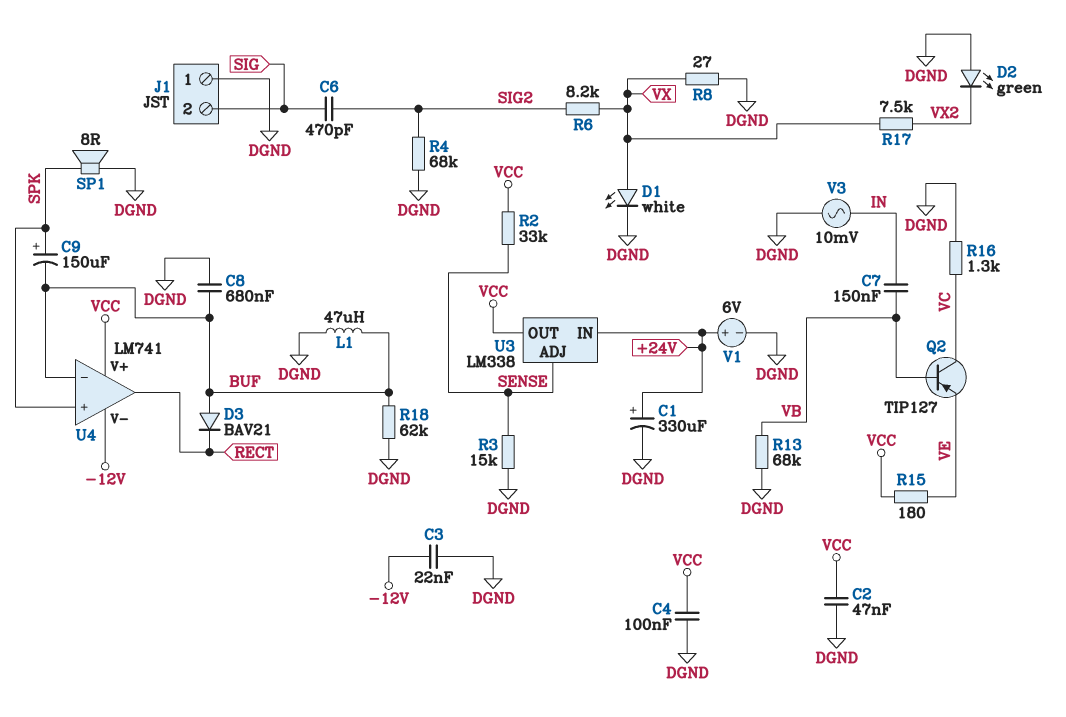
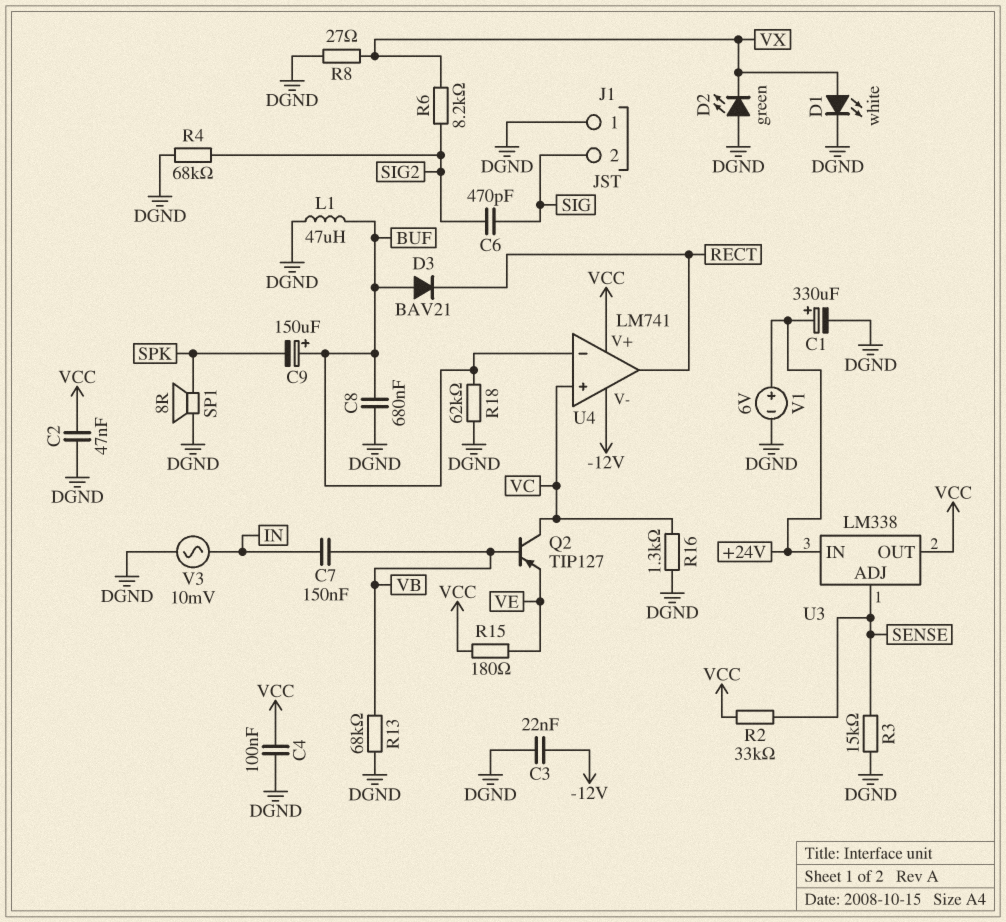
C9: 150uF (plus SPK, minus BUF) -> 150uF (plus BUF, minus SPK)
D2: LED green (A DGND, K VX2) -> LED green (A DGND, K VX)
R17: 7.5k (VX, VX2) -> none
U4 pin in+: SPK -> VC

